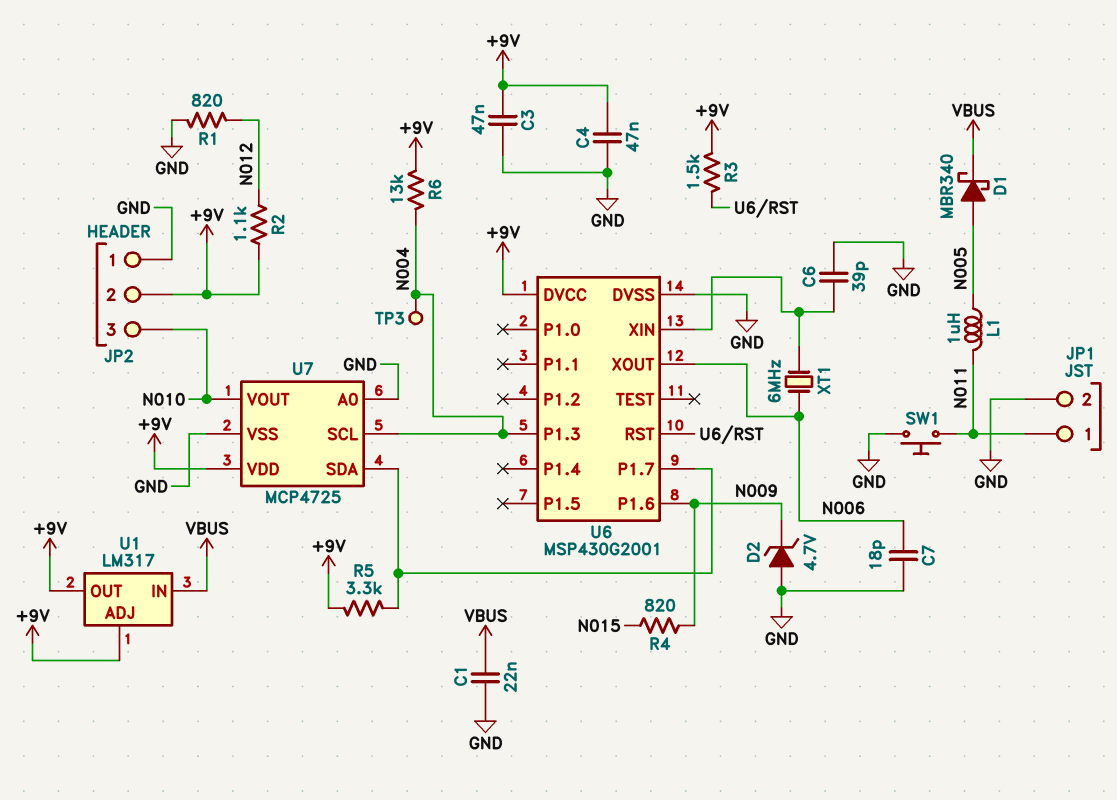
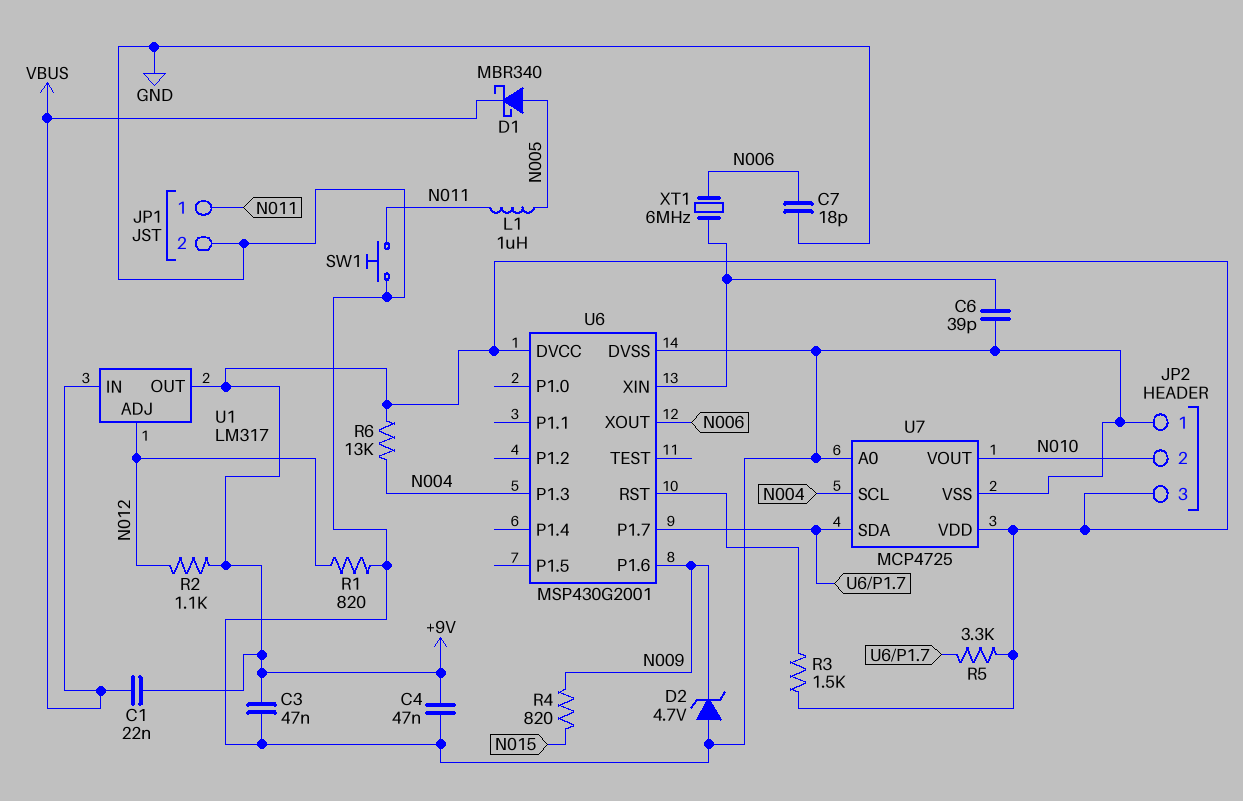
C1: 22nF (GND, VBUS) -> 22nF (+9V, VBUS)
JP2 pin 2: +9V -> N010
JP2 pin 3: N010 -> +9V
TP3: test point (N004) -> none
U1 pin ADJ: +9V -> N012

